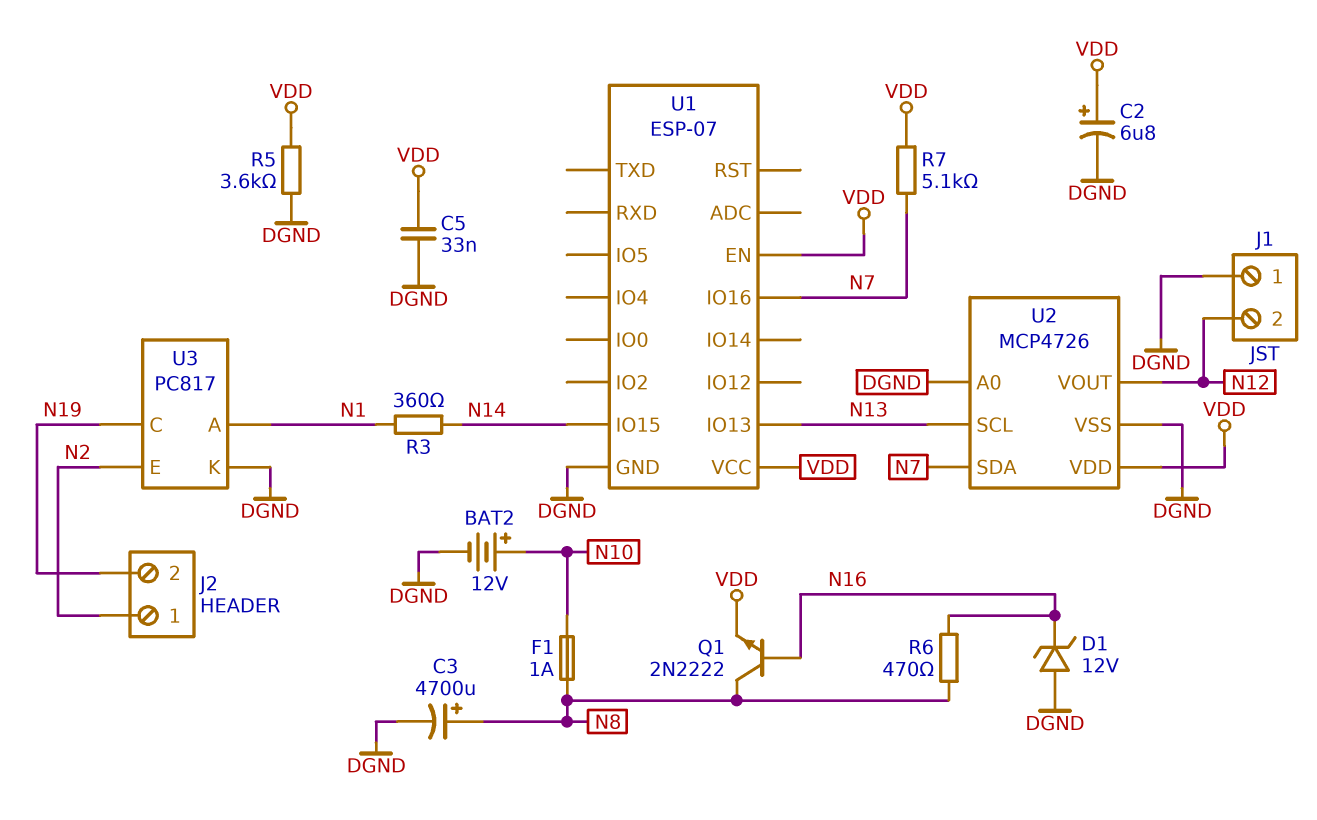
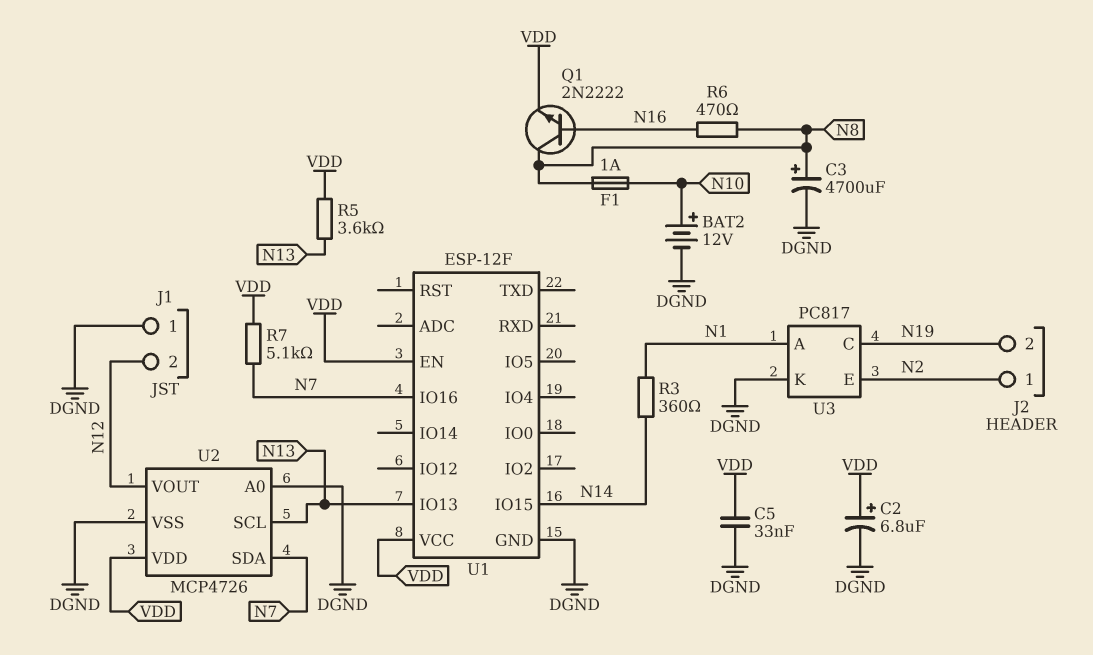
D1: zener 12V (A DGND, K N16) -> none
R5: 3.6k (DGND, VDD) -> 3.6k (N13, VDD)
U1: ESP-07 -> ESP-12F

